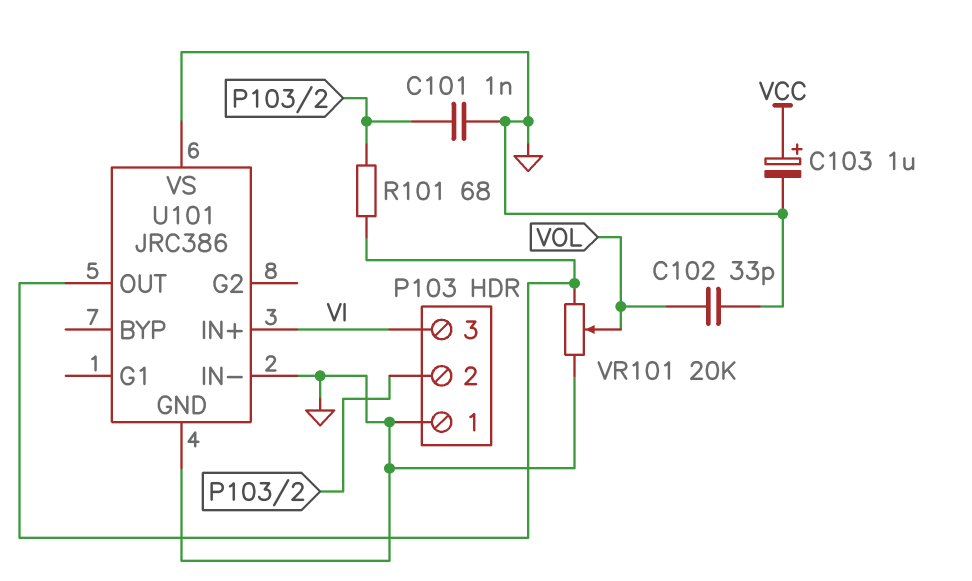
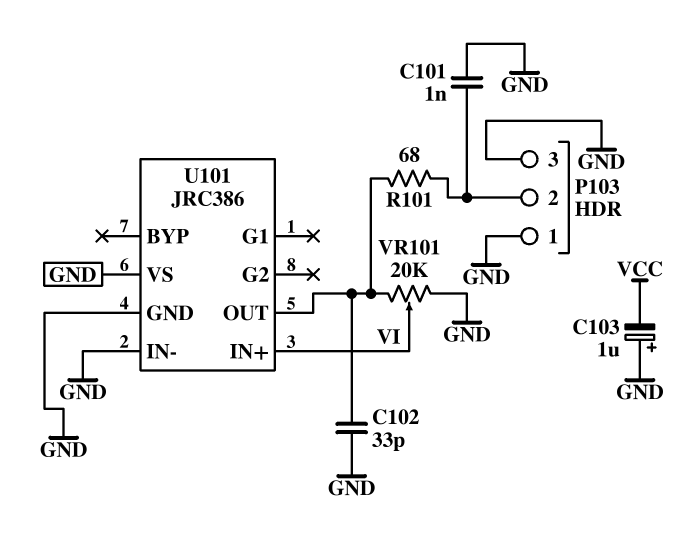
C102: 33pF (GND, VOL) -> 33pF (GND, U101/OUT)
C103: 1uF (plus VCC, minus GND) -> 1uF (plus GND, minus VCC)
P103 pin 3: VI -> GND
VR101: 20k (GND, U101/OUT, wiper VOL) -> 20k (GND, U101/OUT, wiper VI)

